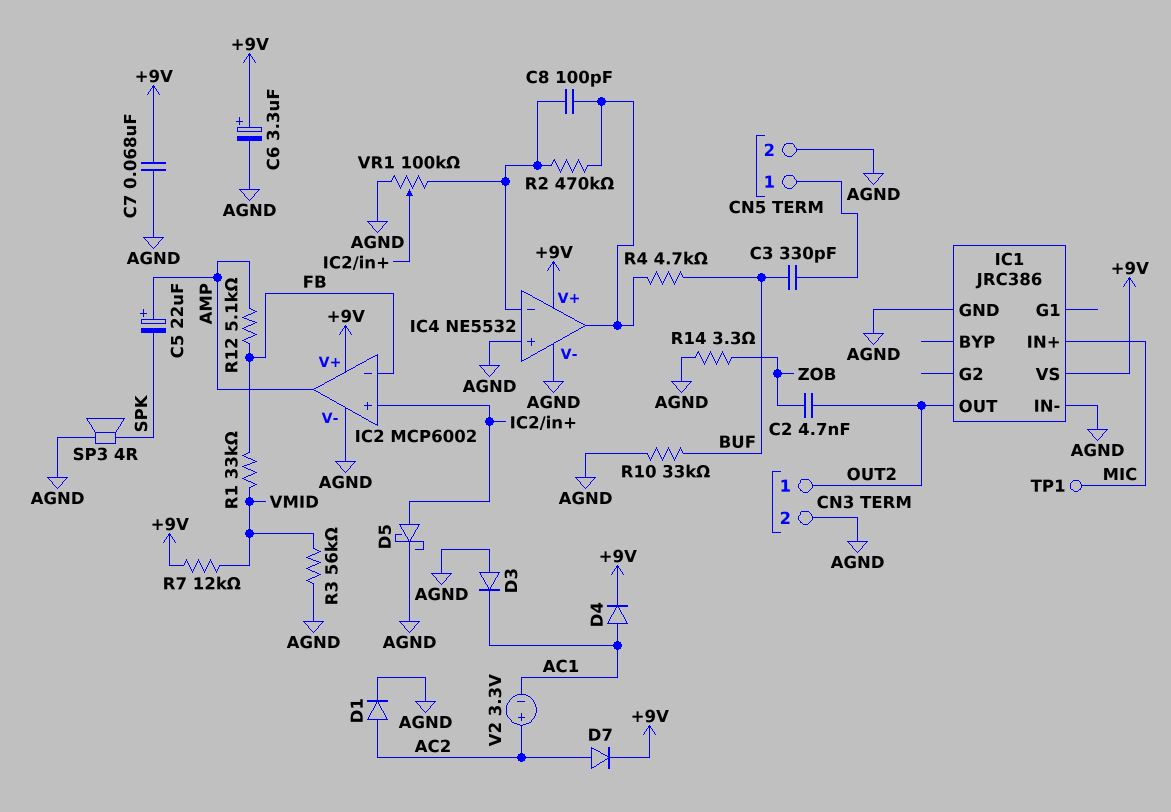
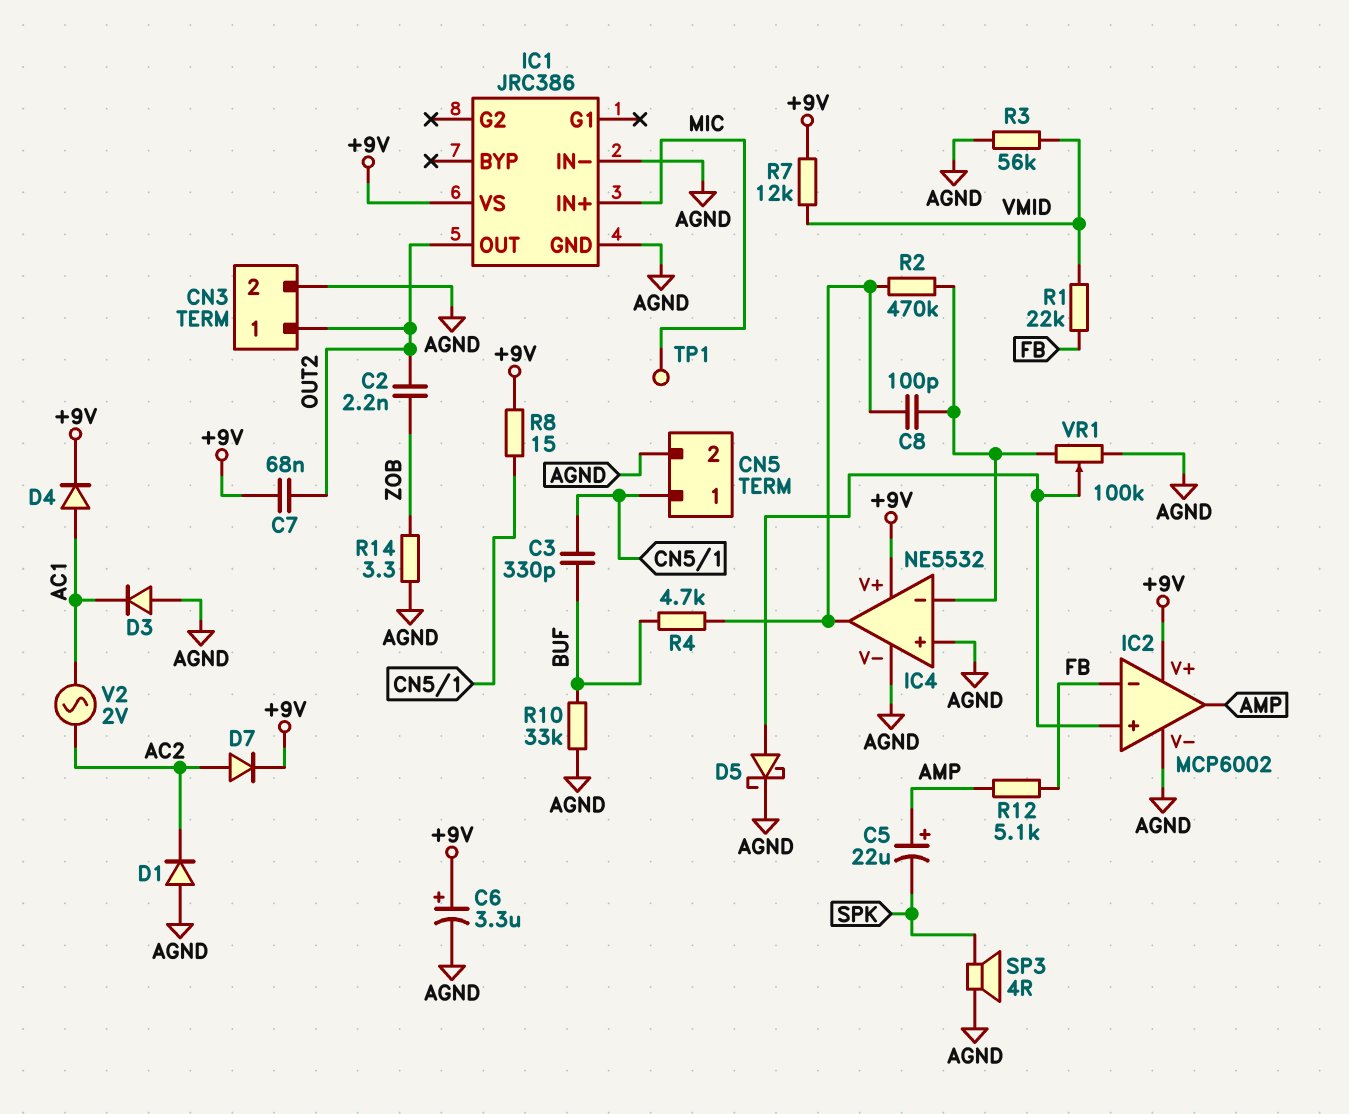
C2: 4.7nF (OUT2, ZOB) -> 2.2nF (OUT2, ZOB)
C7: 68nF (+9V, AGND) -> 68nF (+9V, OUT2)
D1: diode (A AC2, K AGND) -> diode (A AGND, K AC2)
R1: 33k (FB, VMID) -> 22k (FB, VMID)
R8: none -> 15 (+9V, CN5/1)
V2: 3.3V (plus AC2, minus AC1) -> AC 2V (AC1, AC2)

